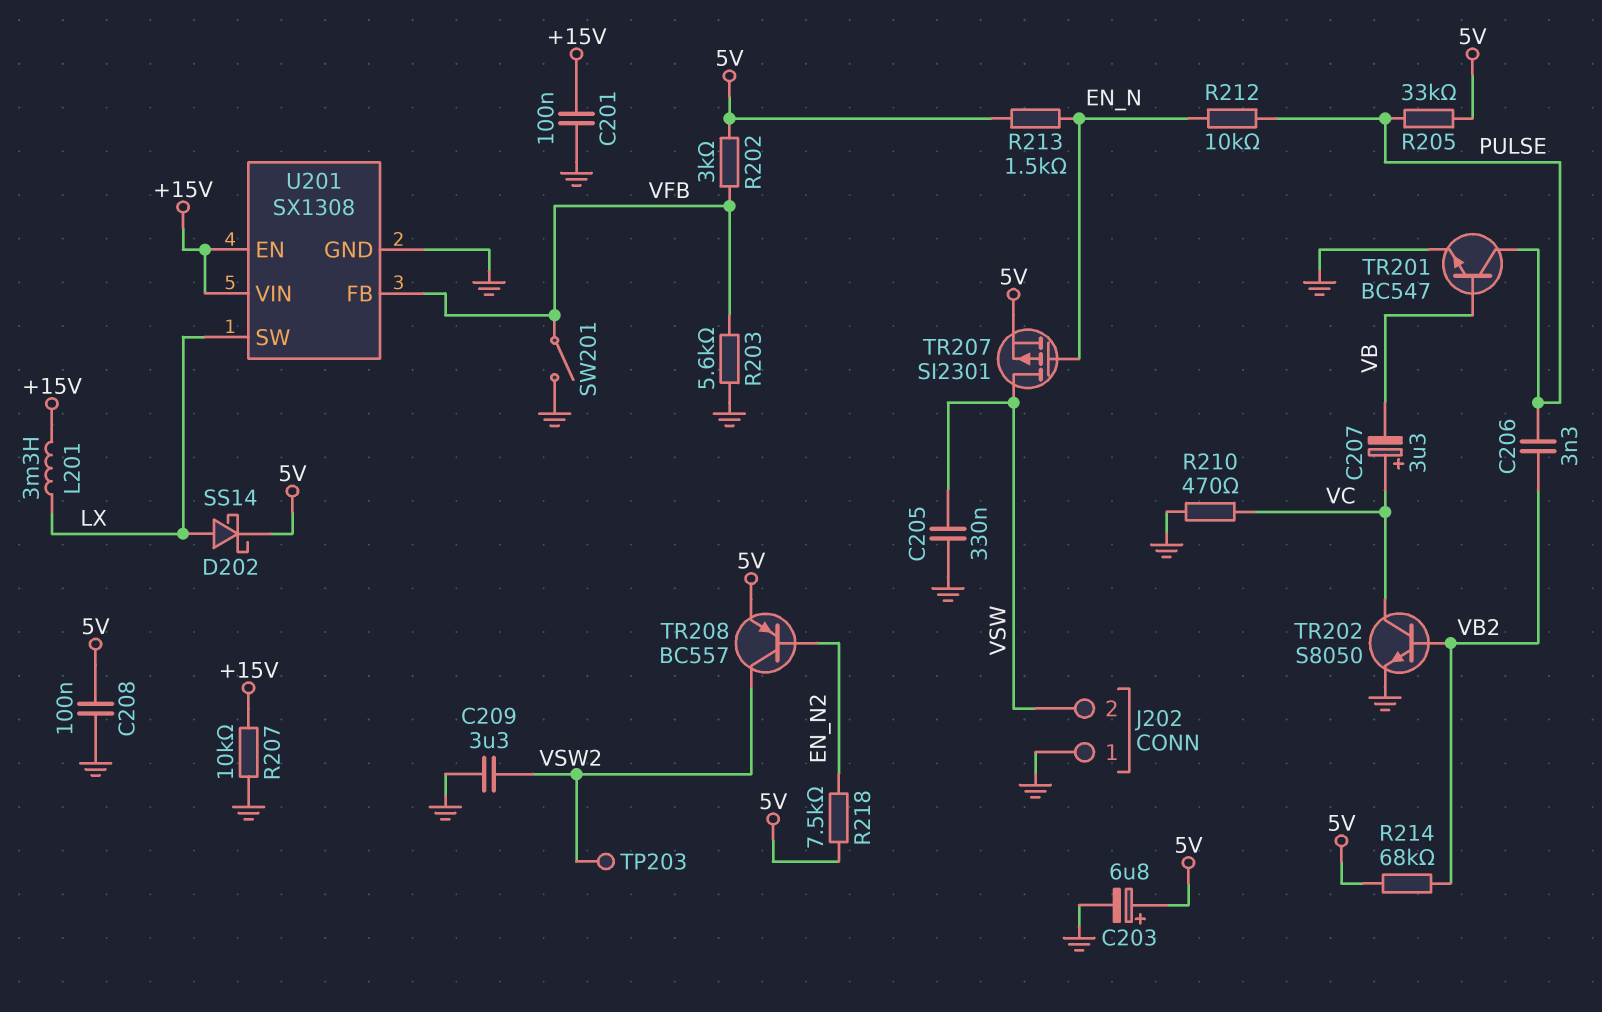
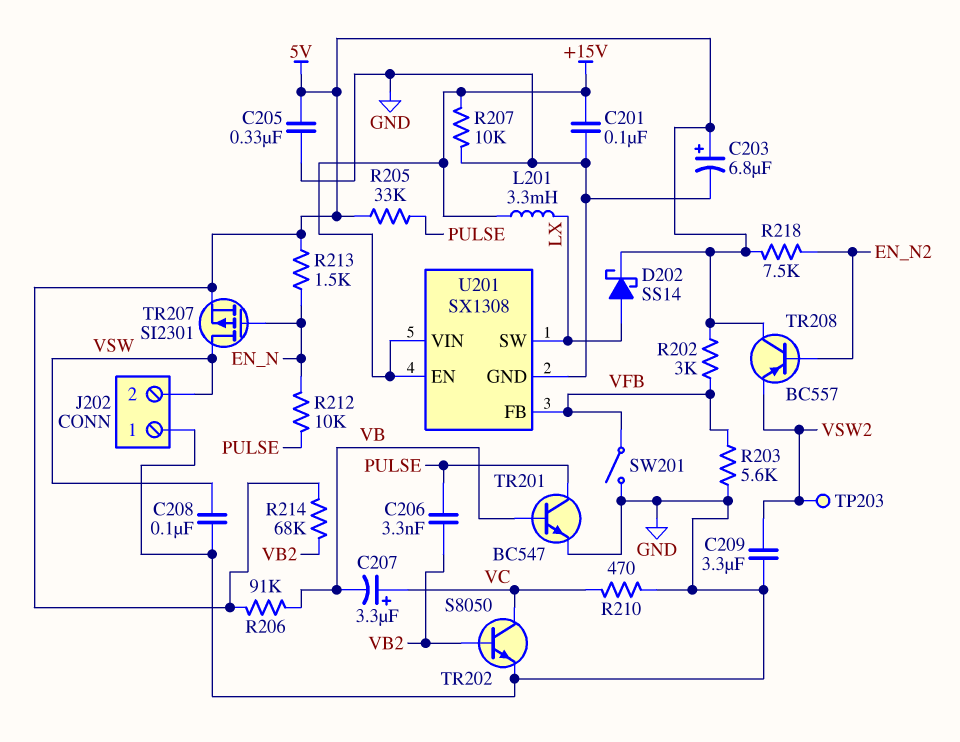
C205: 330nF (GND, VSW) -> 330nF (5V, GND)
C208: 100nF (5V, GND) -> 100nF (GND, VSW)
R206: none -> 91k (5V, VB)
TR208: PNP BC557 (B EN_N2, C VSW2, E 5V) -> PNP BC557 (B EN_N2, C 5V, E VSW2)

